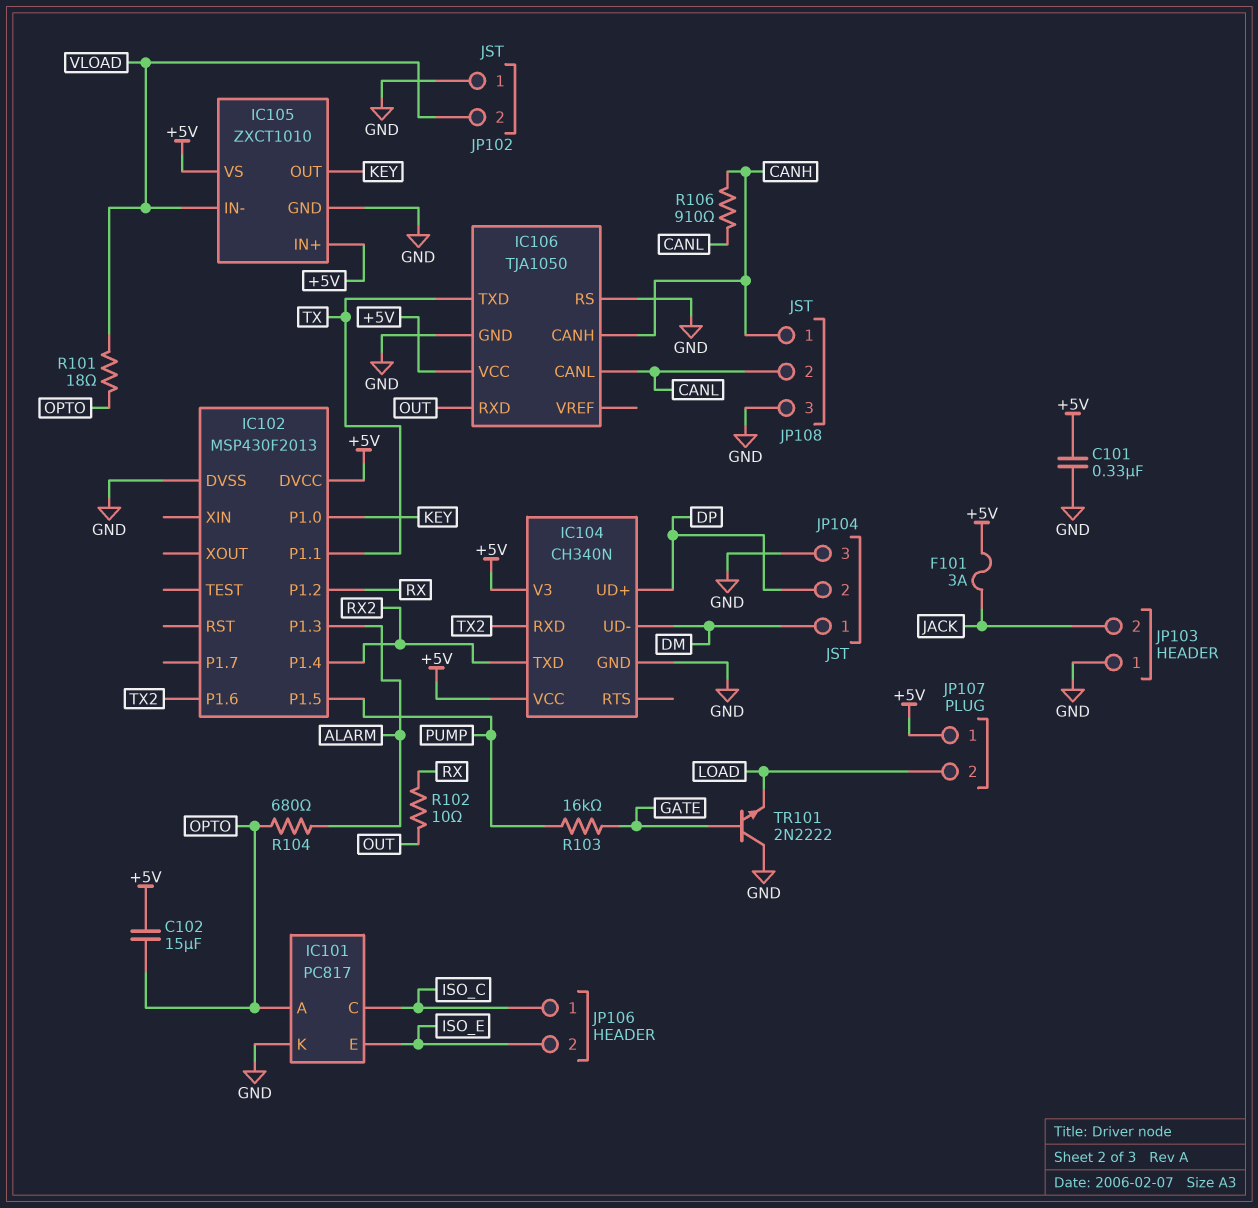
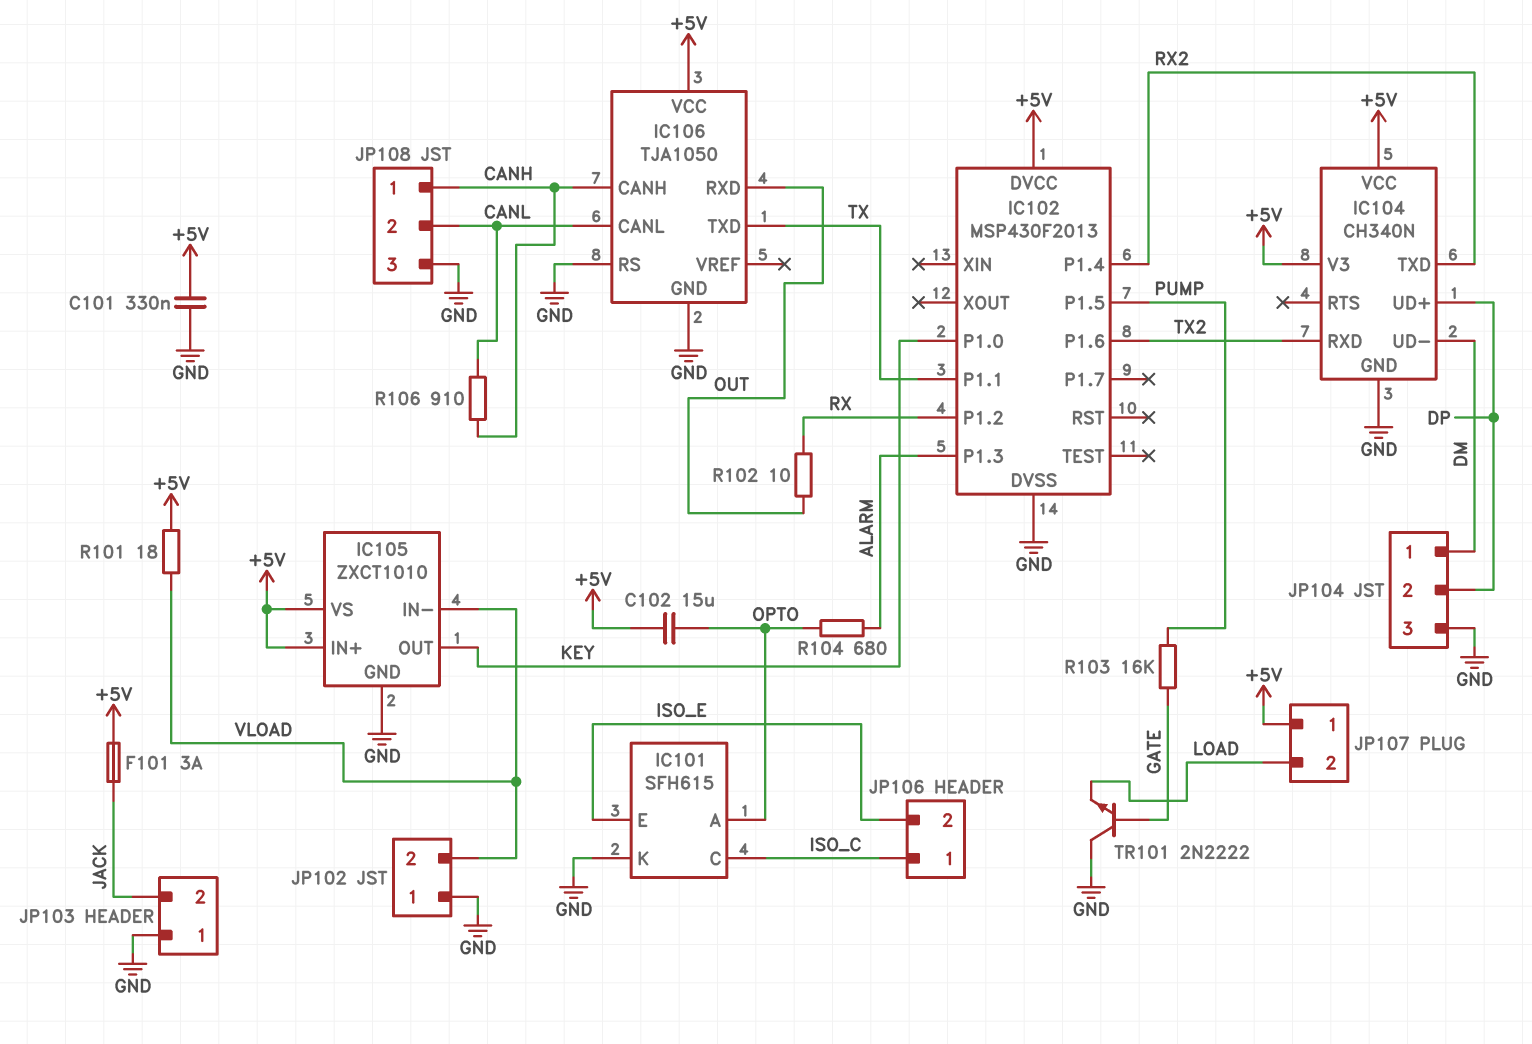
IC101: PC817 -> SFH615
R101: 18 (OPTO, VLOAD) -> 18 (+5V, VLOAD)

